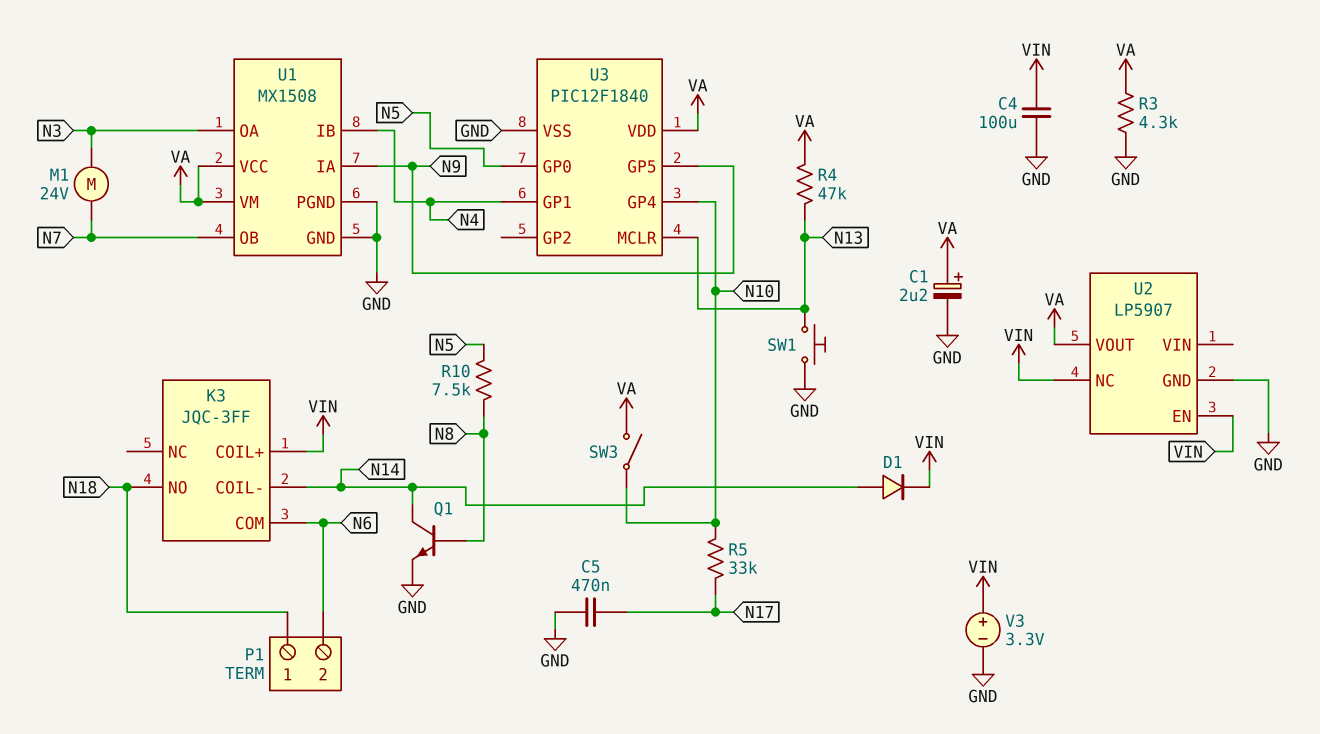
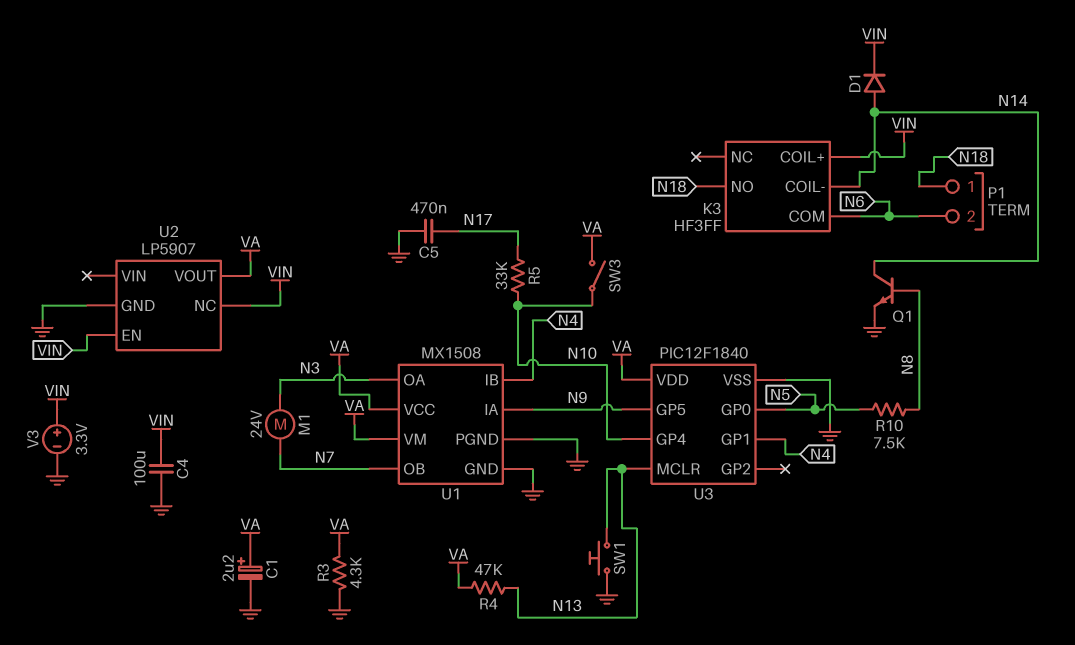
K3: JQC-3FF -> HF3FF

